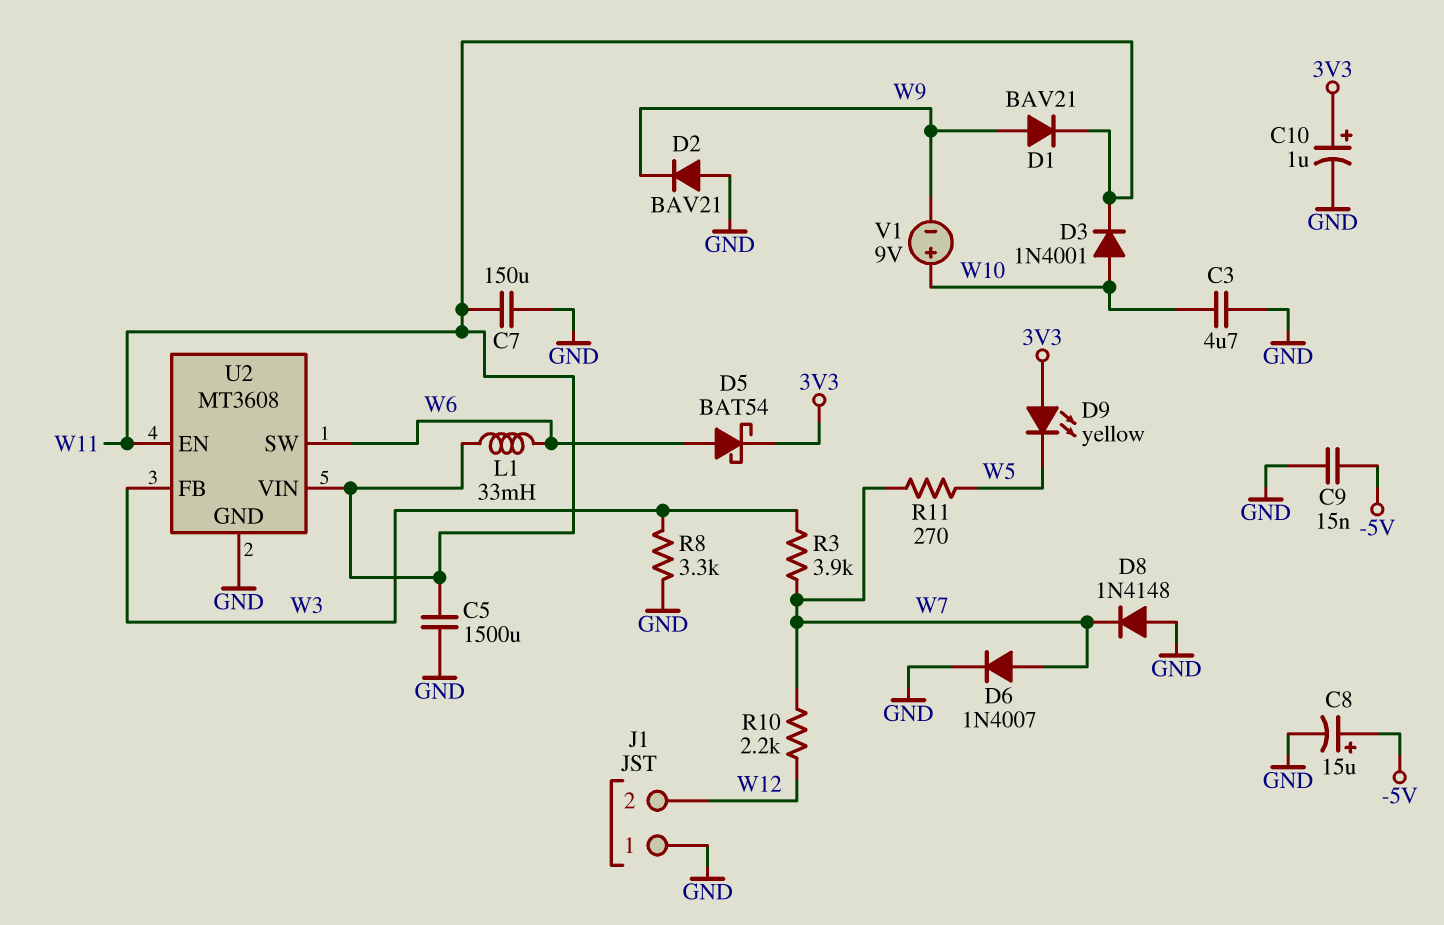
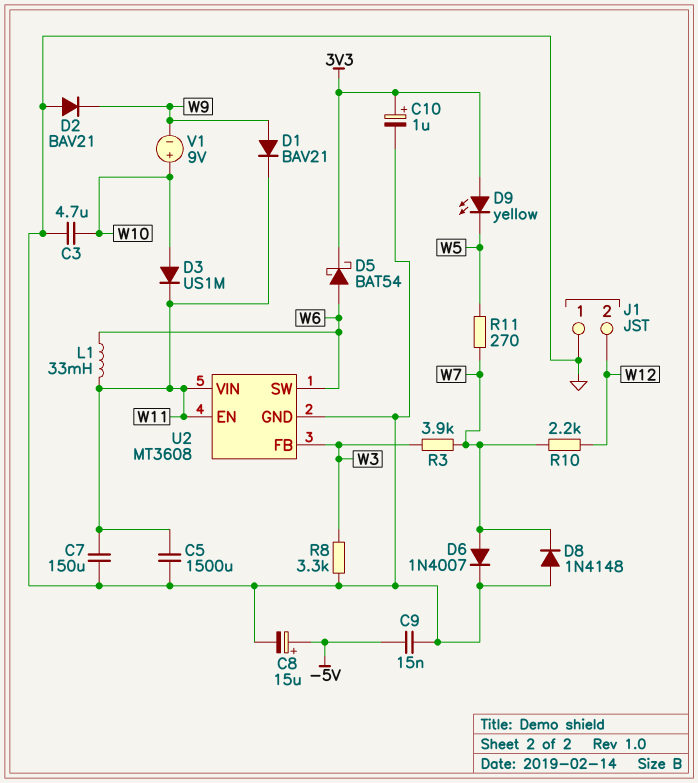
D3: diode 1N4001 (A W10, K W11) -> diode US1M (A W10, K W11)

